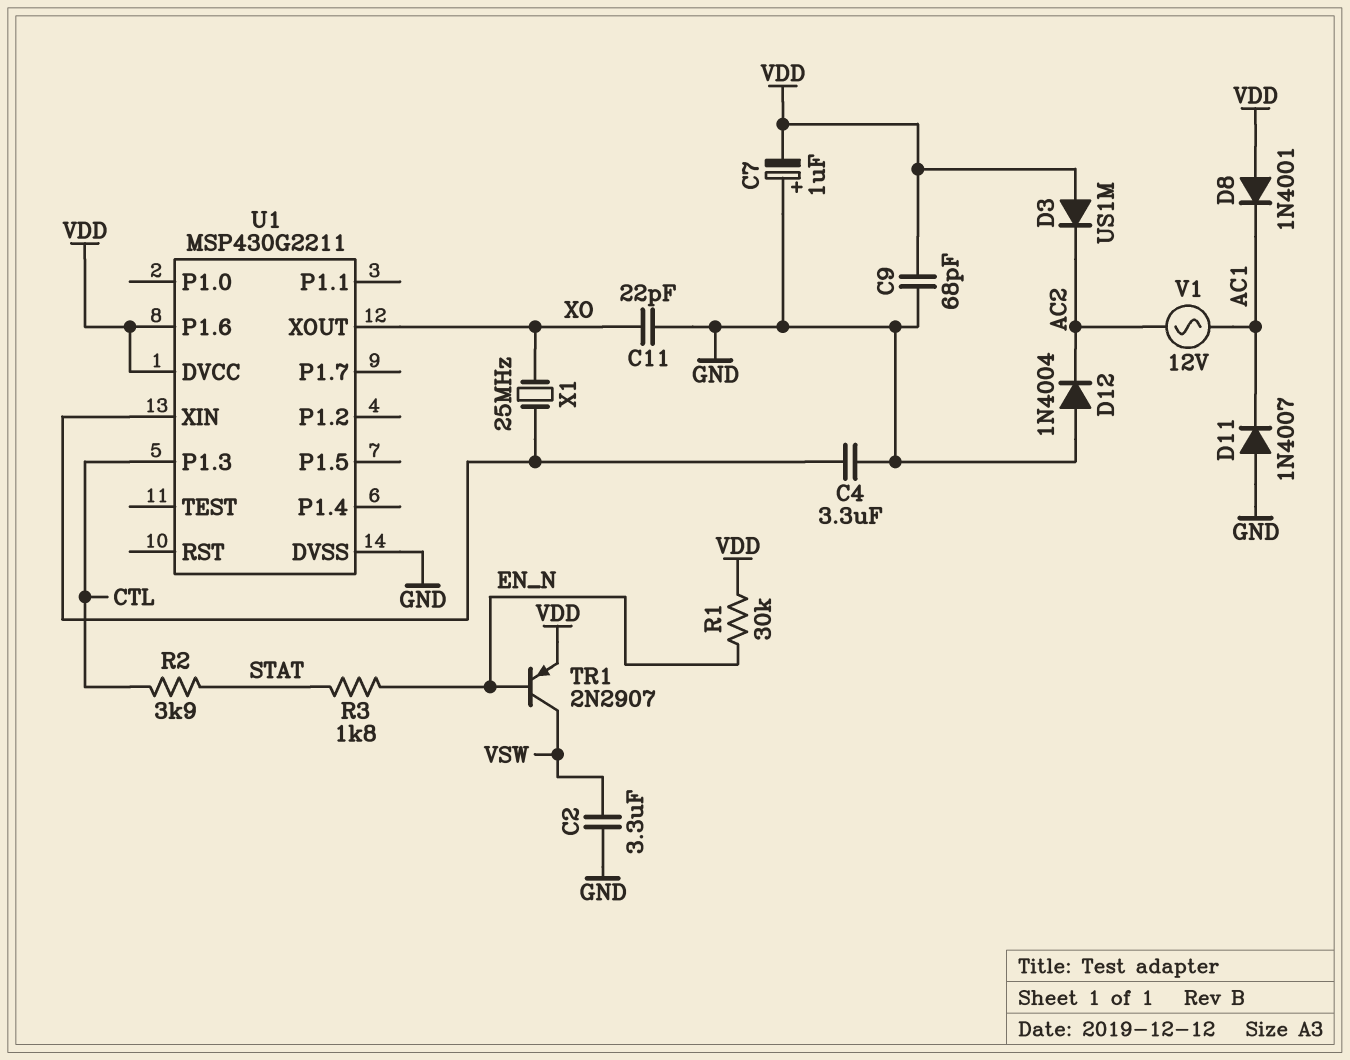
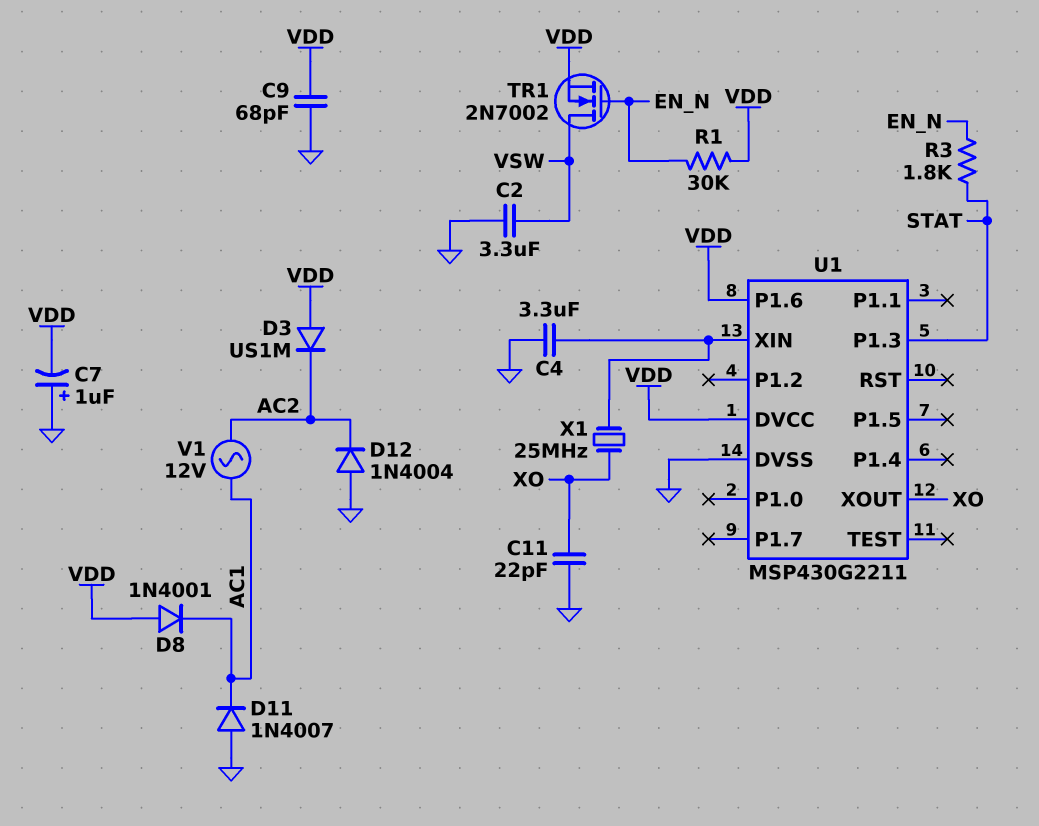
R2: 3.9k (CTL, STAT) -> none
TR1: PNP 2N2907 (B EN_N, C VSW, E VDD) -> NMOS 2N7002 (G EN_N, D VSW, S VDD)
U1 pin P1.3: CTL -> STAT

